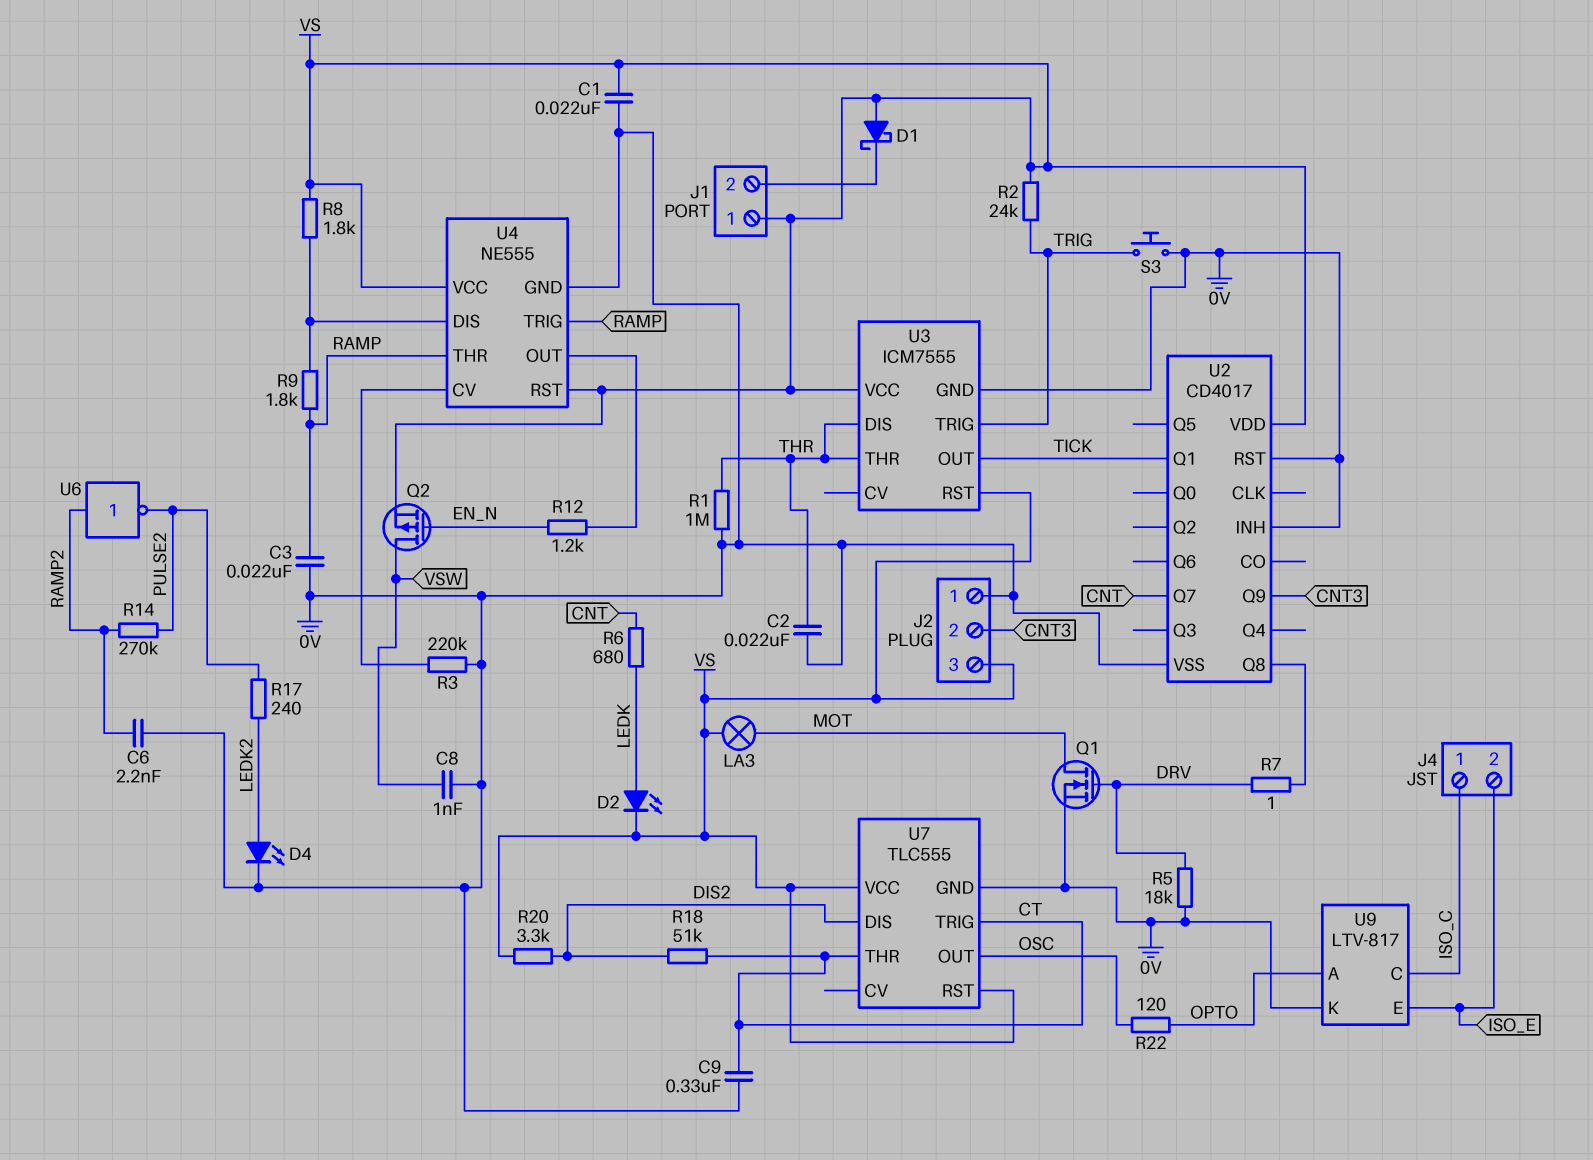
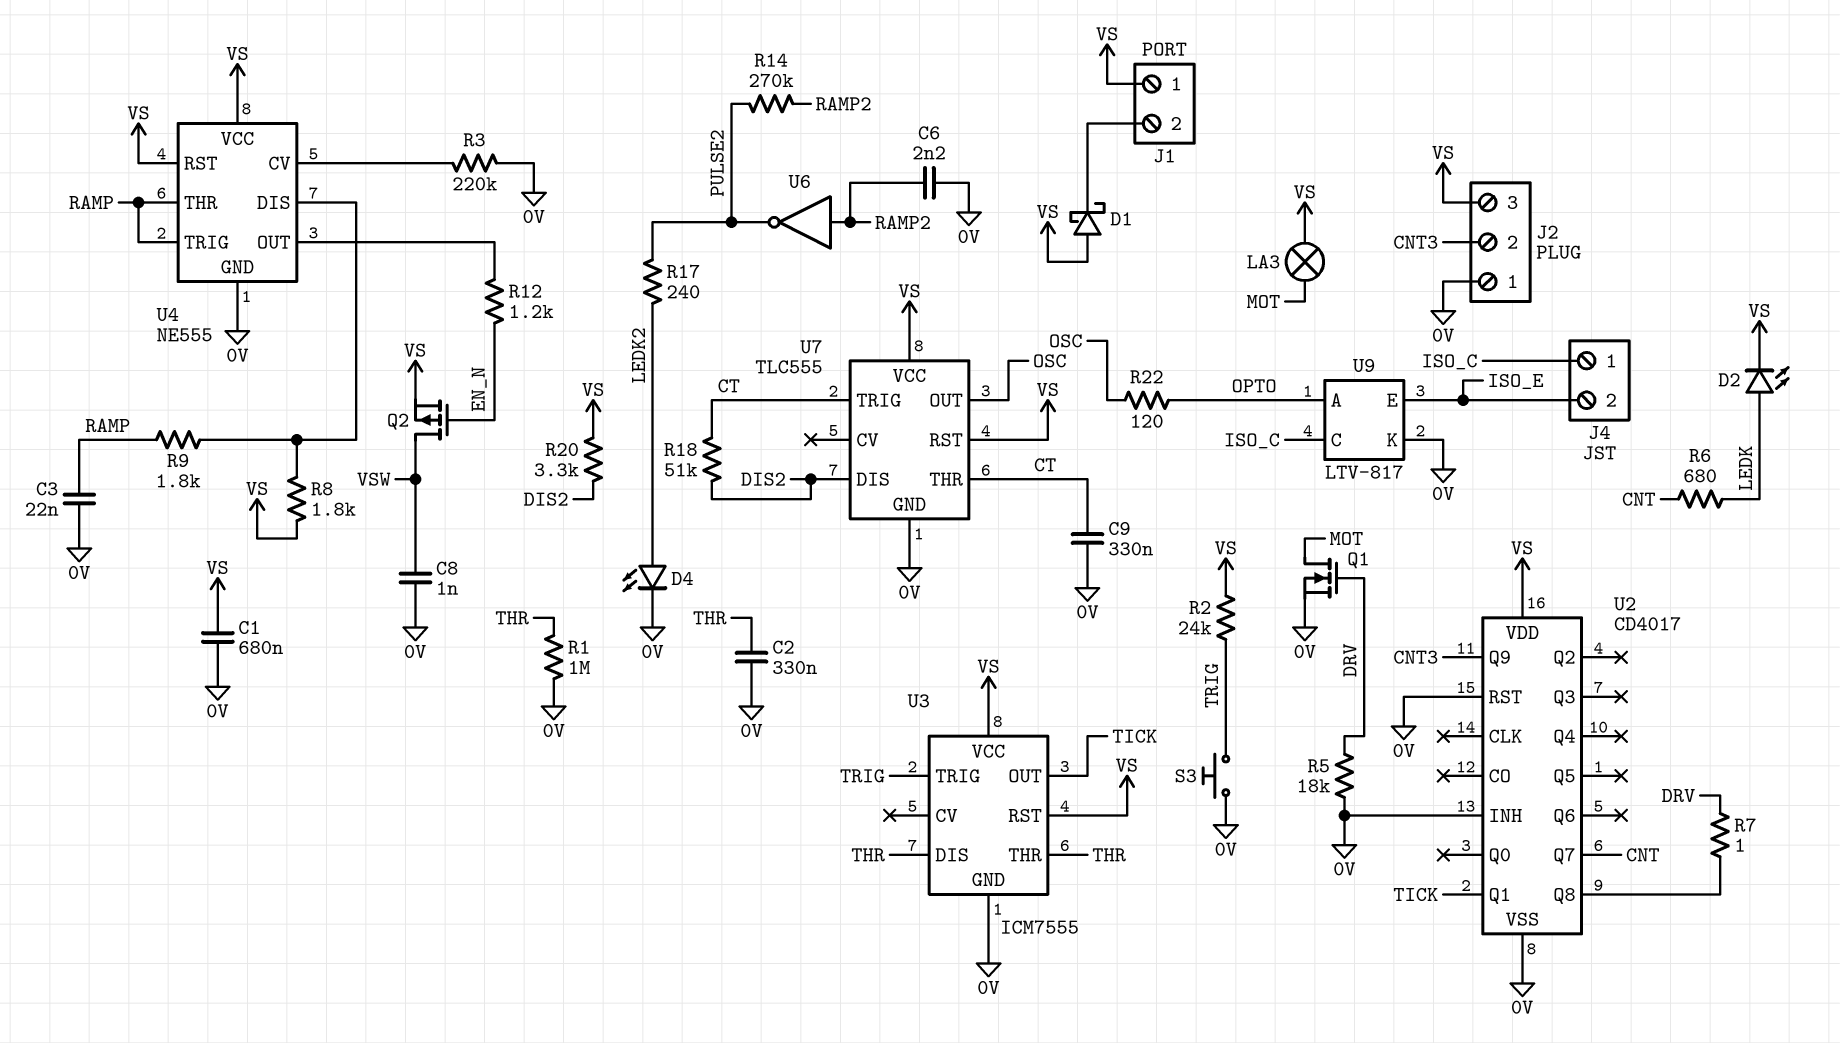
C1: 22nF (0V, VS) -> 680nF (0V, VS)
C2: 22nF (0V, THR) -> 330nF (0V, THR)

